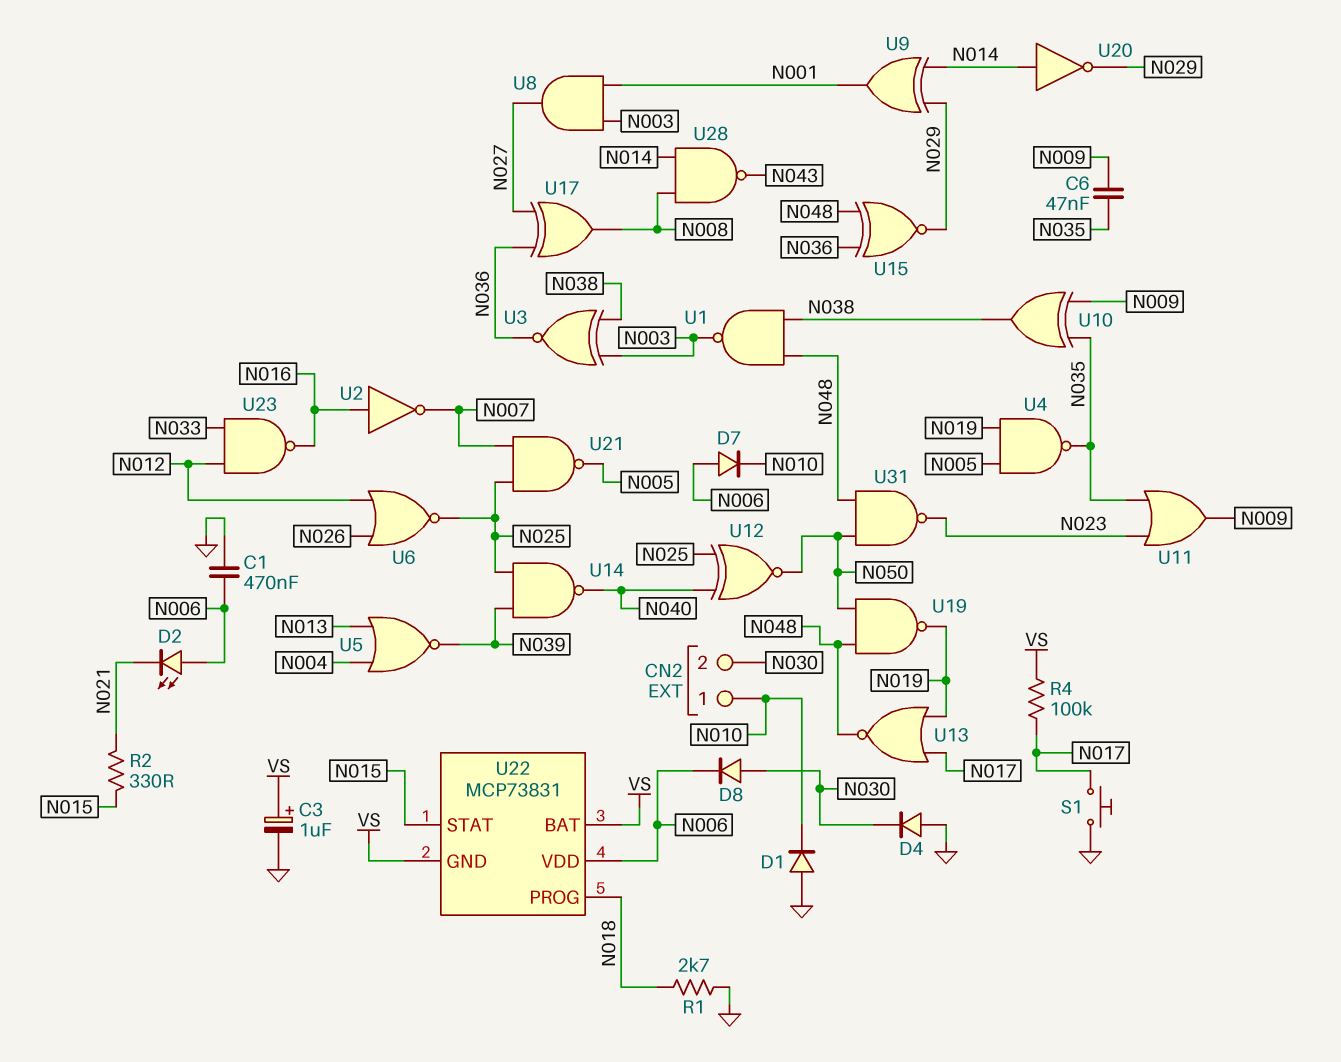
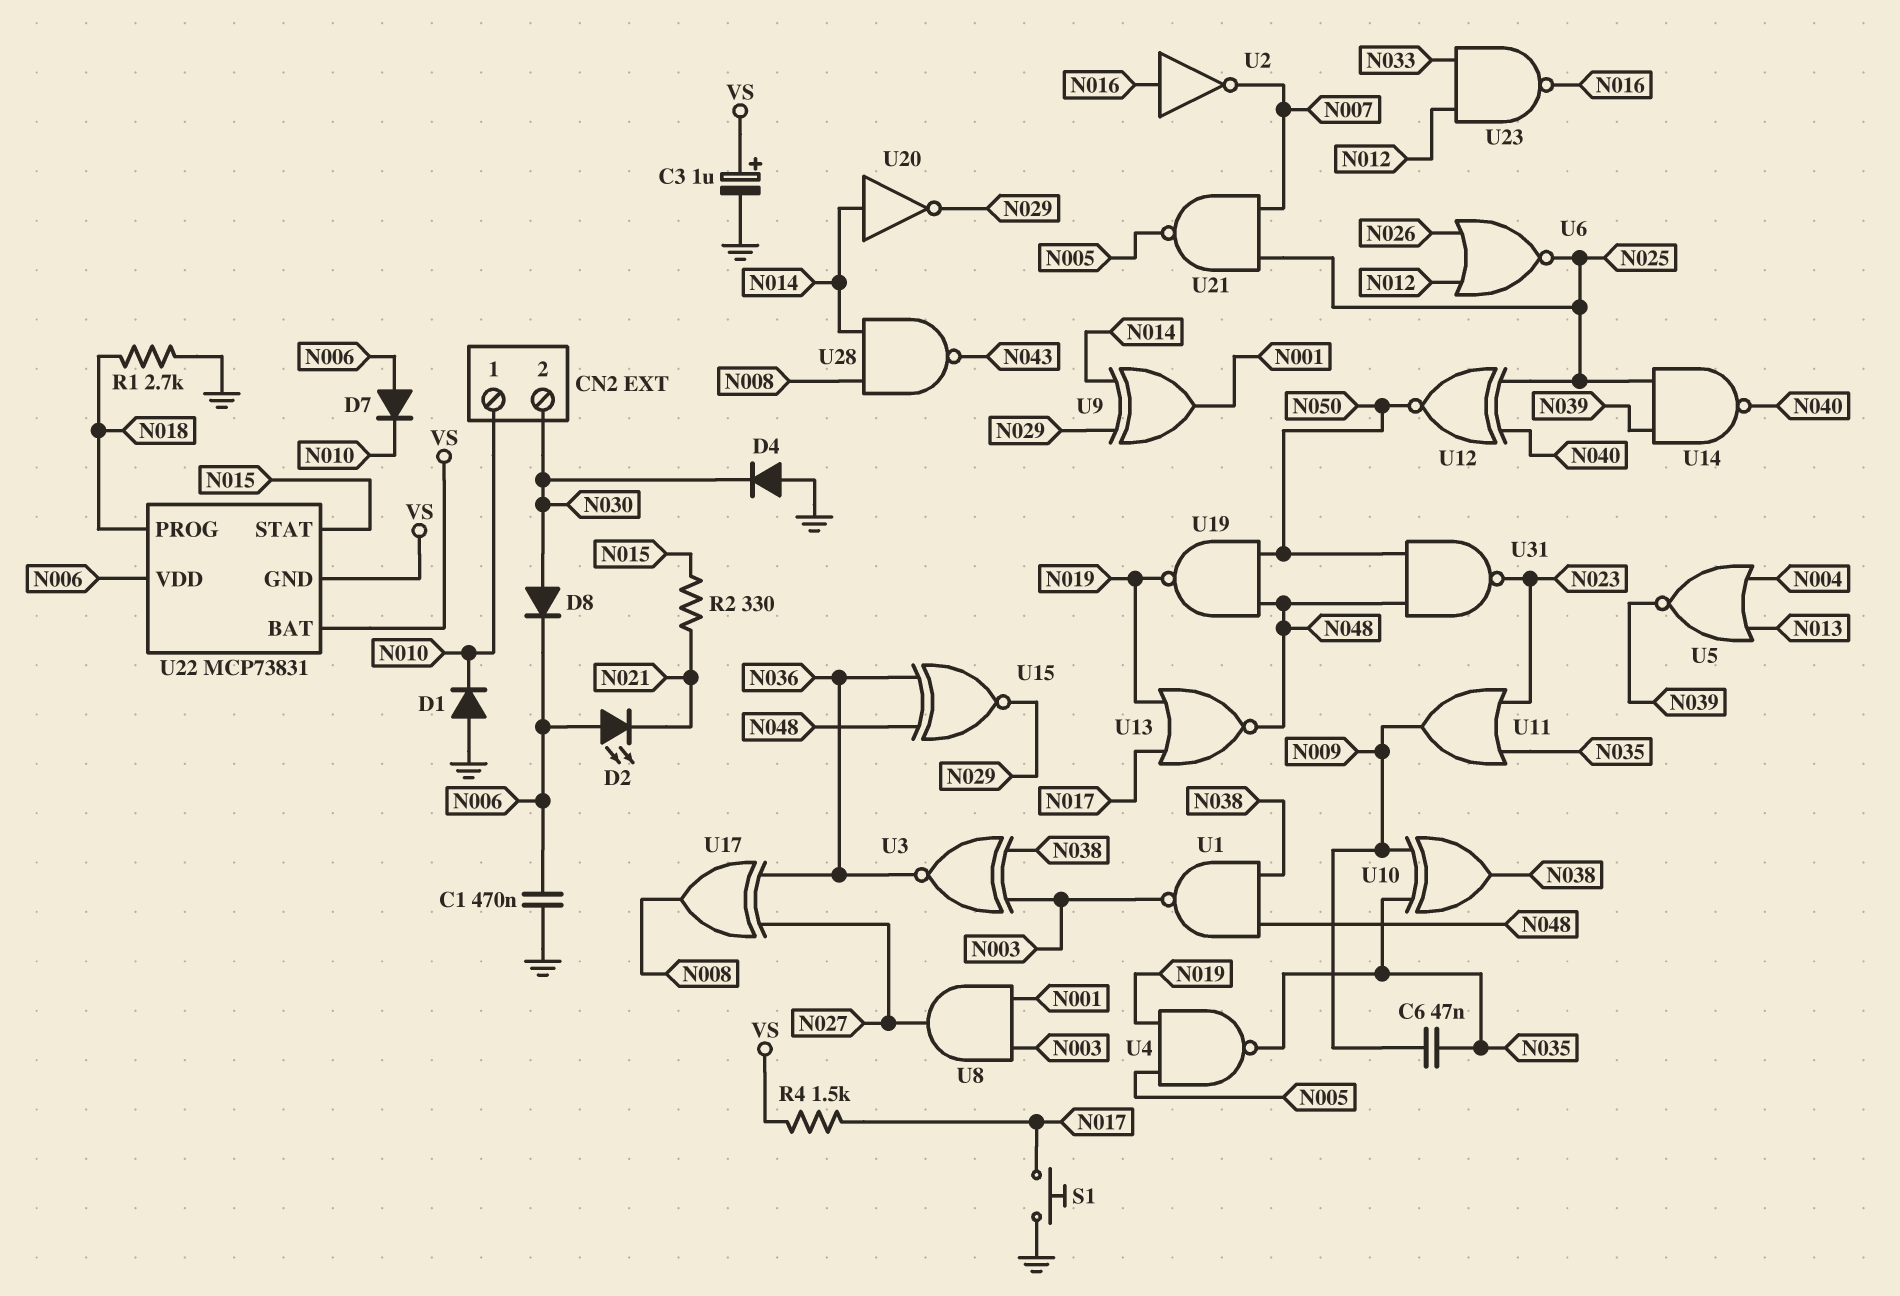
R4: 100k (N017, VS) -> 1.5k (N017, VS)

